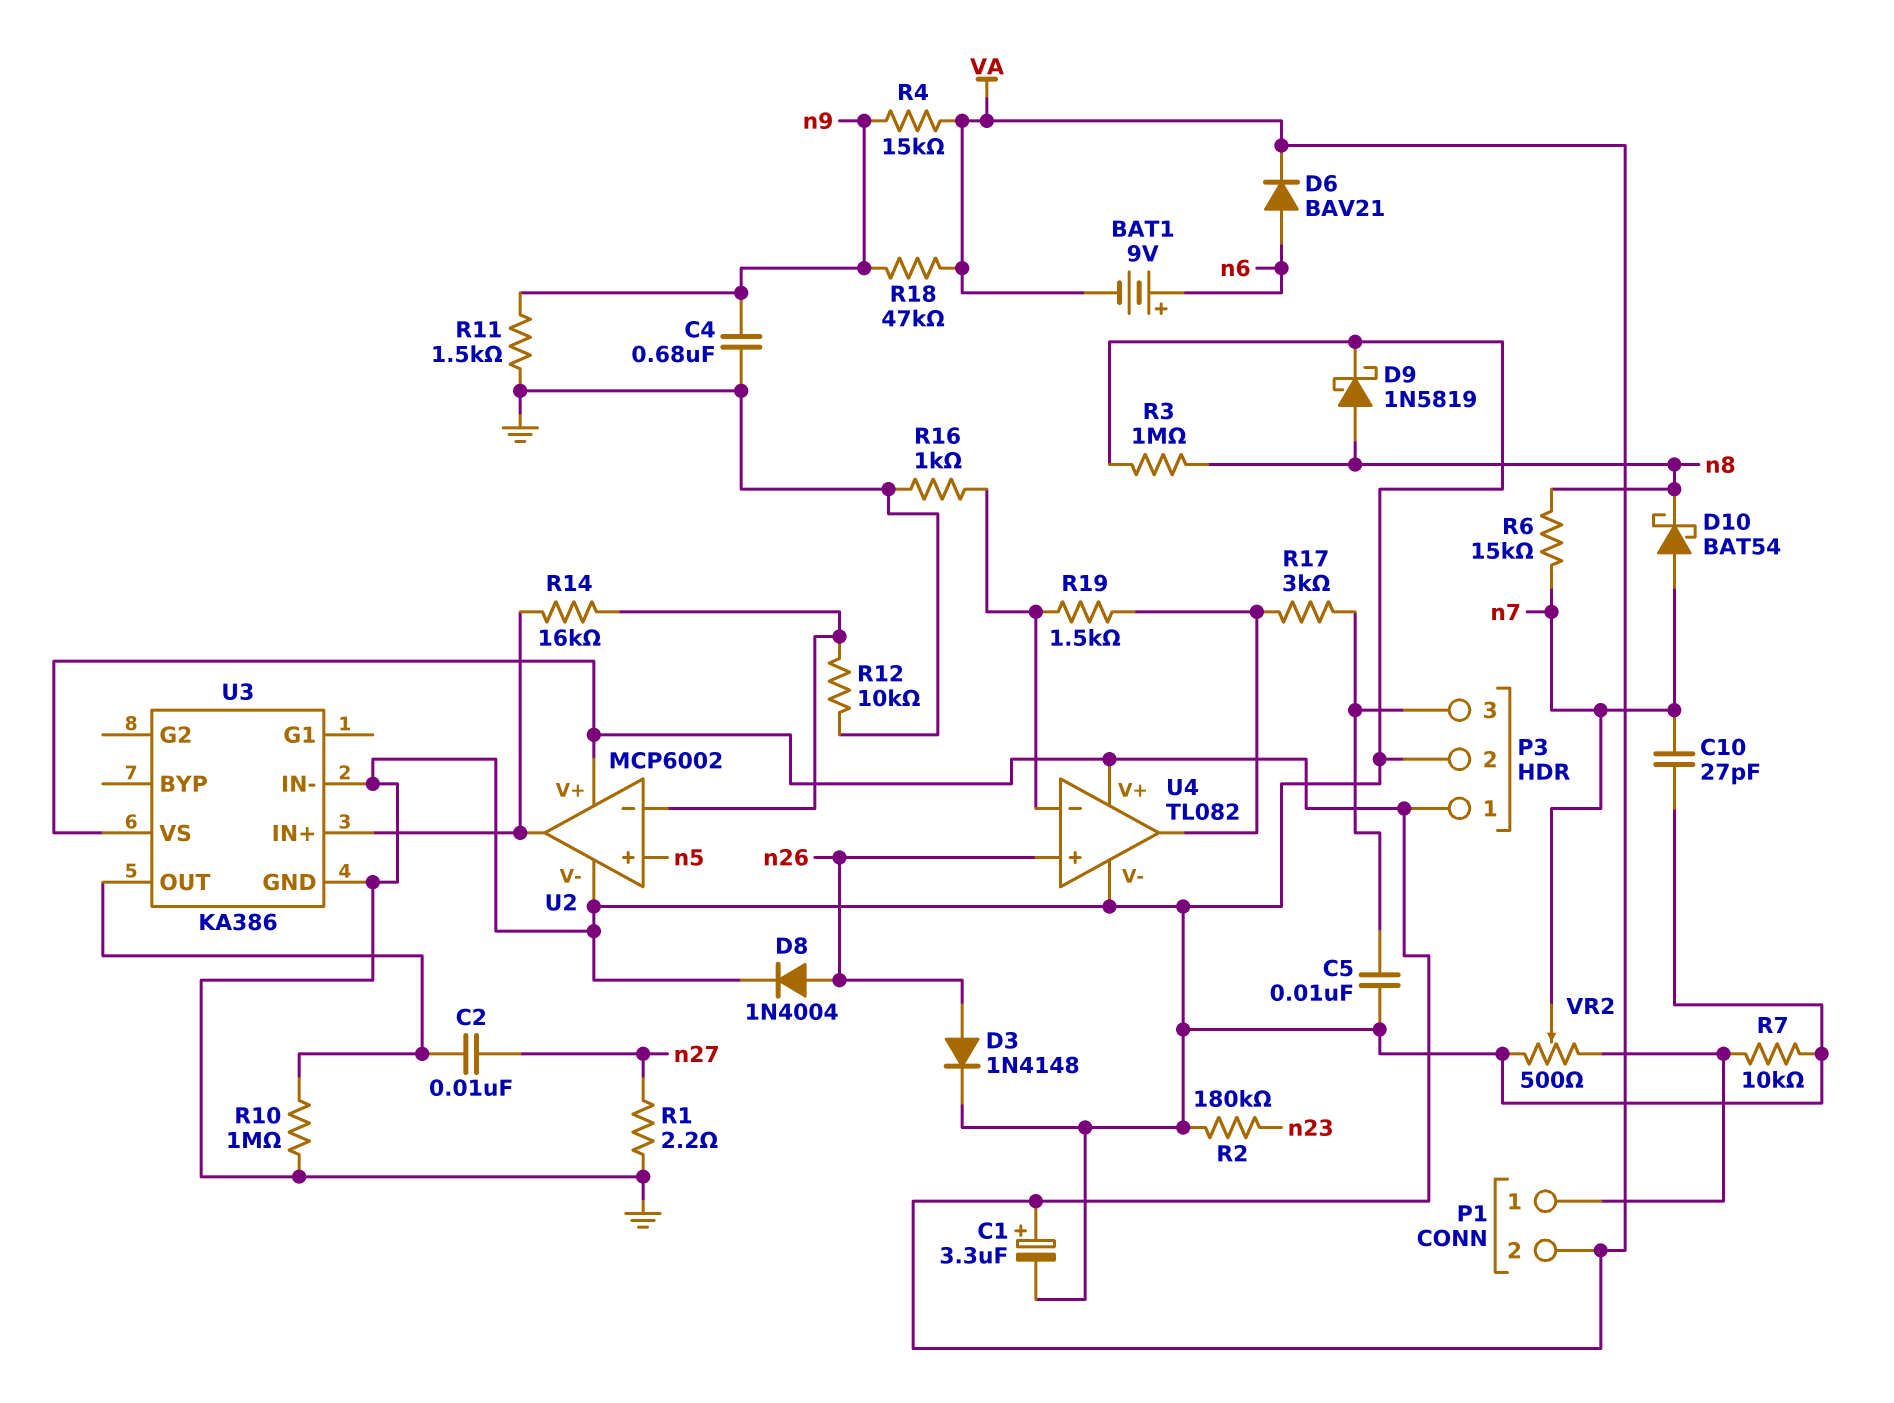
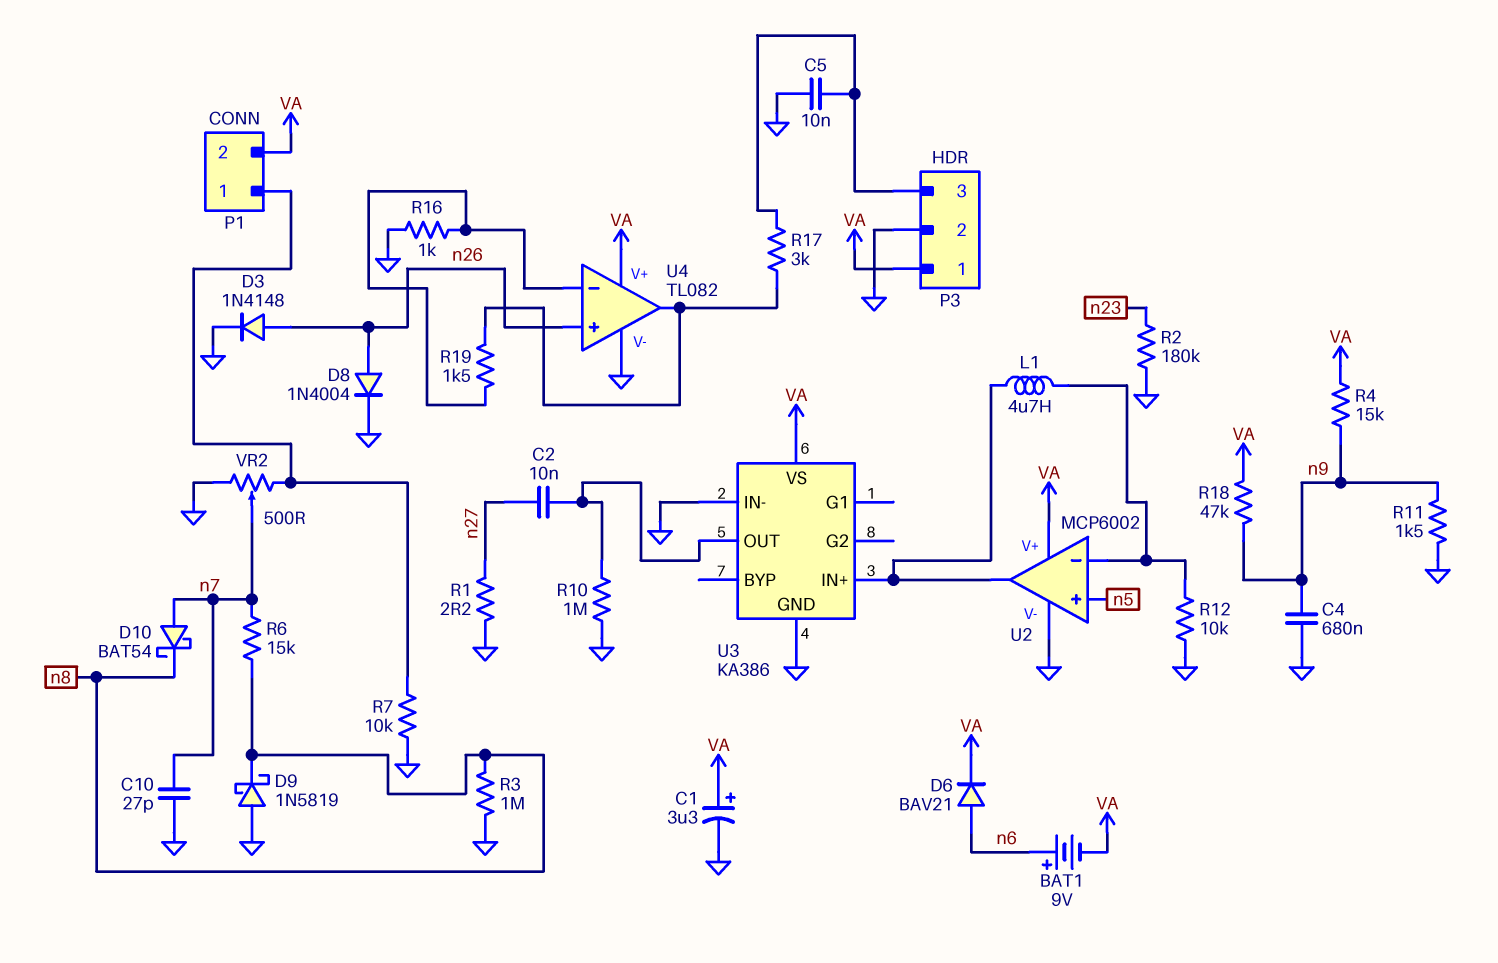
D9: schottky 1N5819 (A n8, K GND) -> schottky 1N5819 (A GND, K n8)
L1: none -> 4.7uH (U2/in-, U2/out)
R14: 16k (U2/in-, U2/out) -> none

